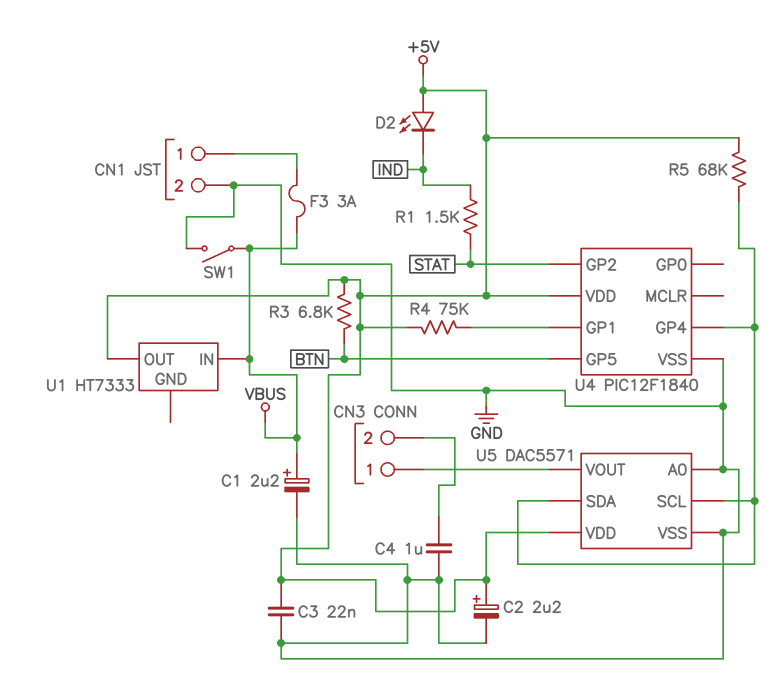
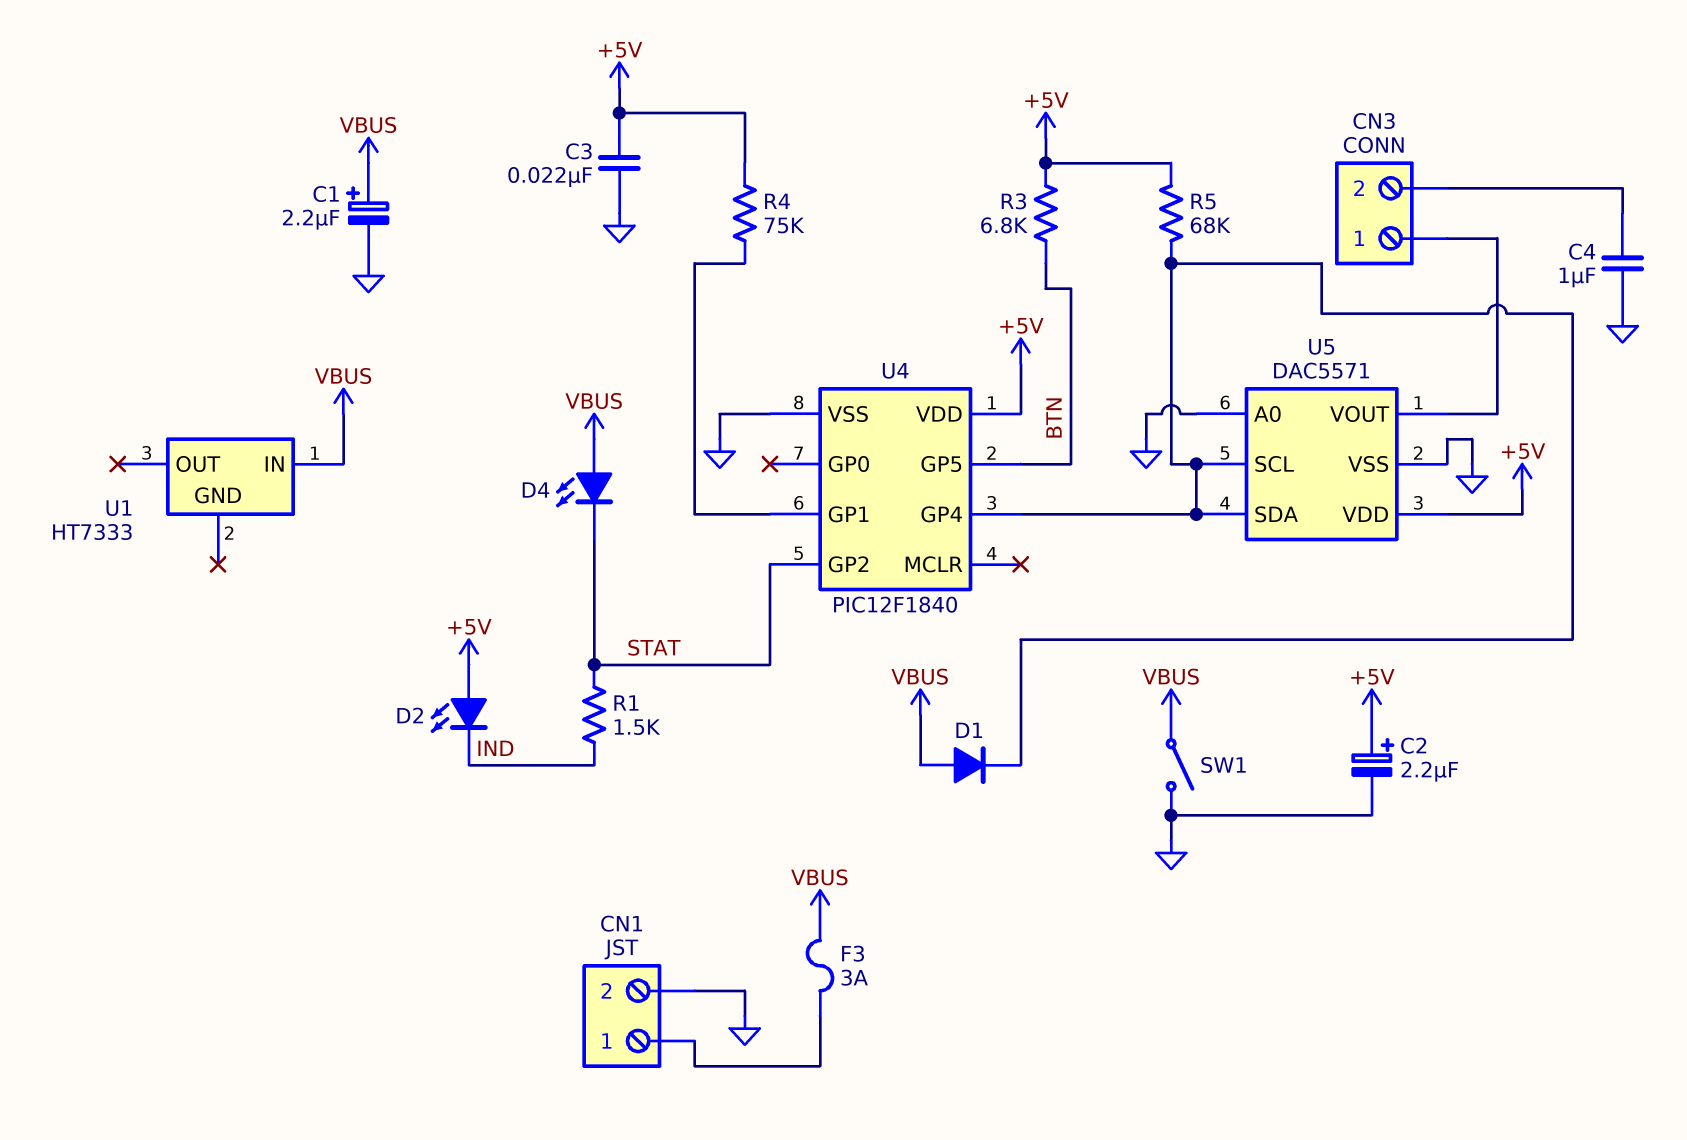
D1: none -> diode (A VBUS, K U4/GP4)
D4: none -> LED (A VBUS, K STAT)
U1 pin OUT: +5V -> none

